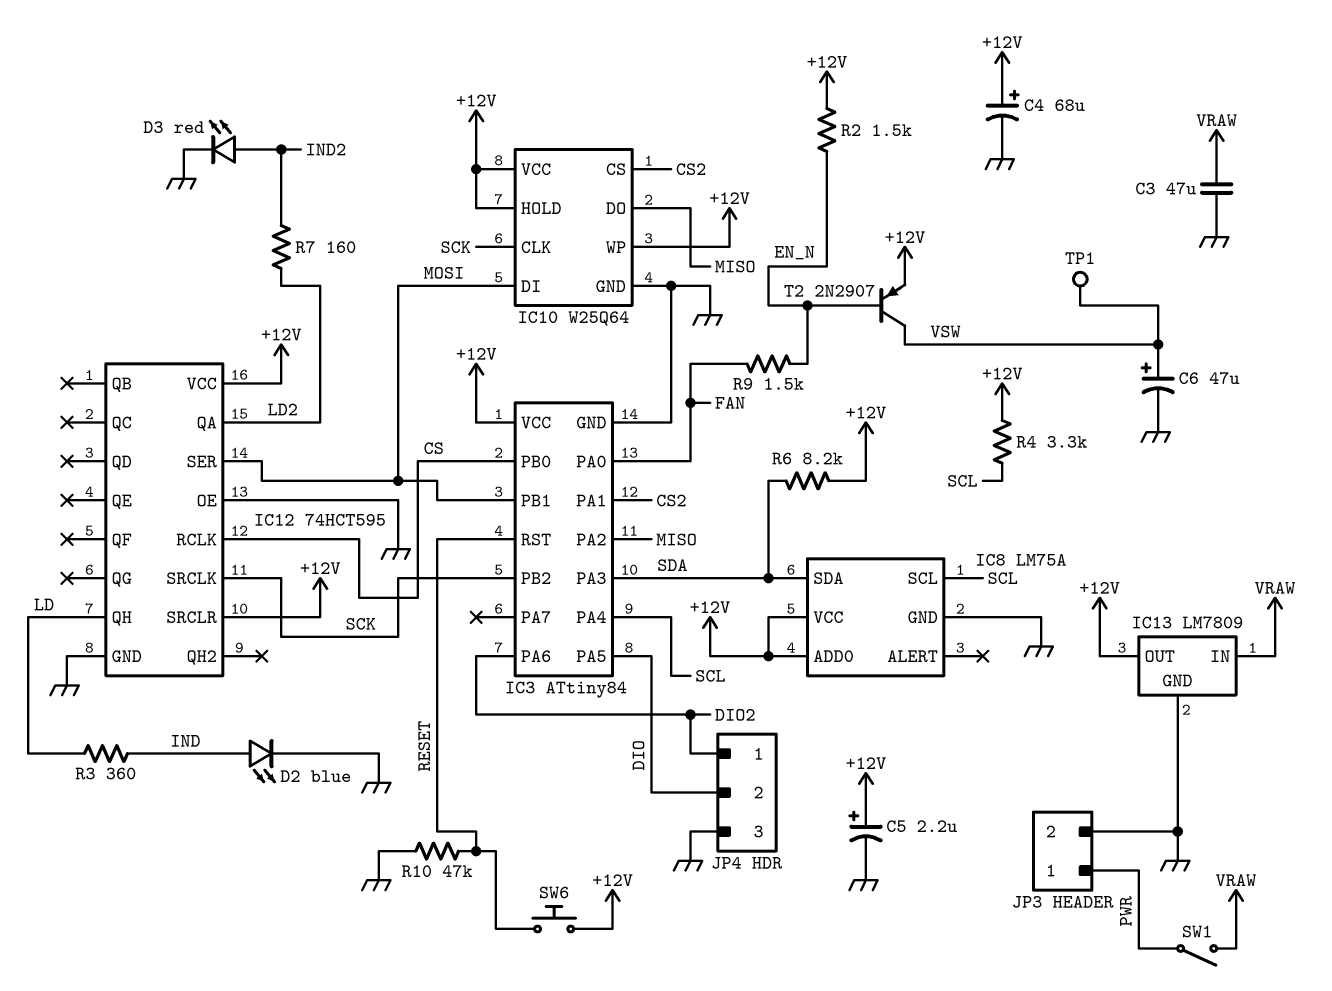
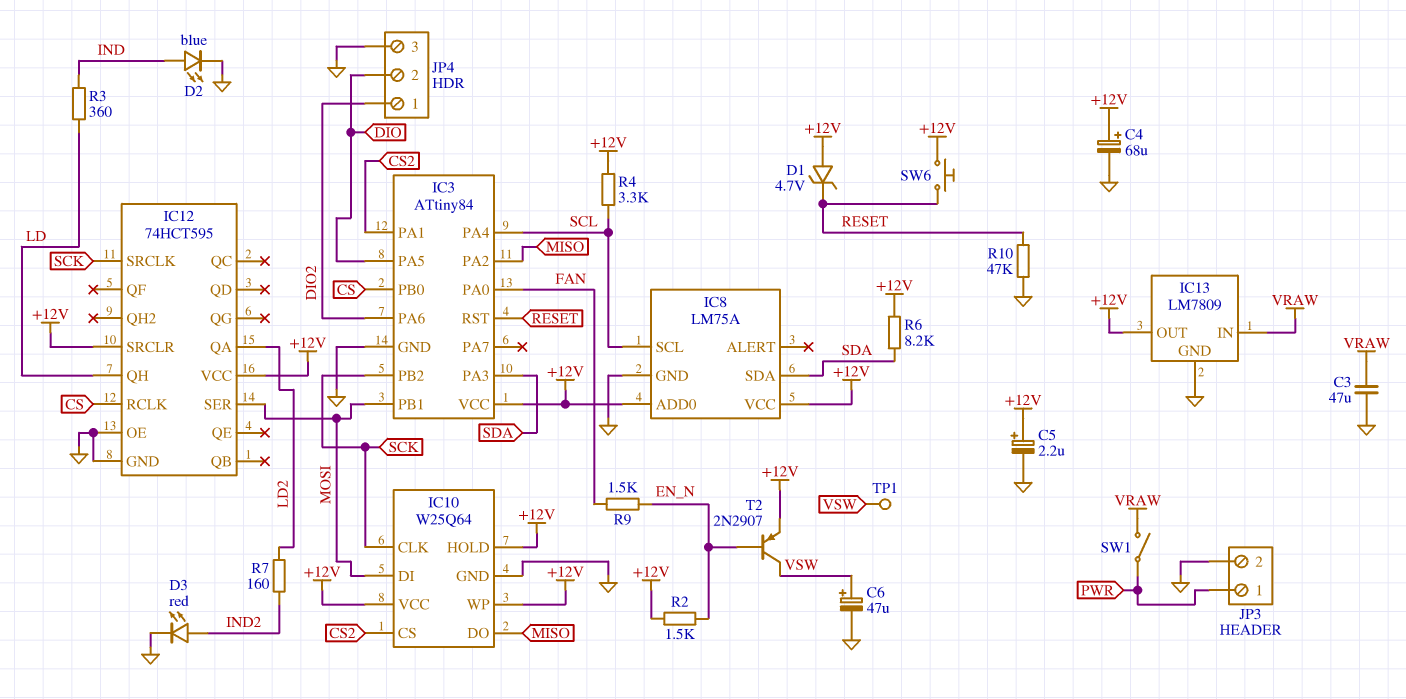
D1: none -> zener 4.7V (A +12V, K RESET)

